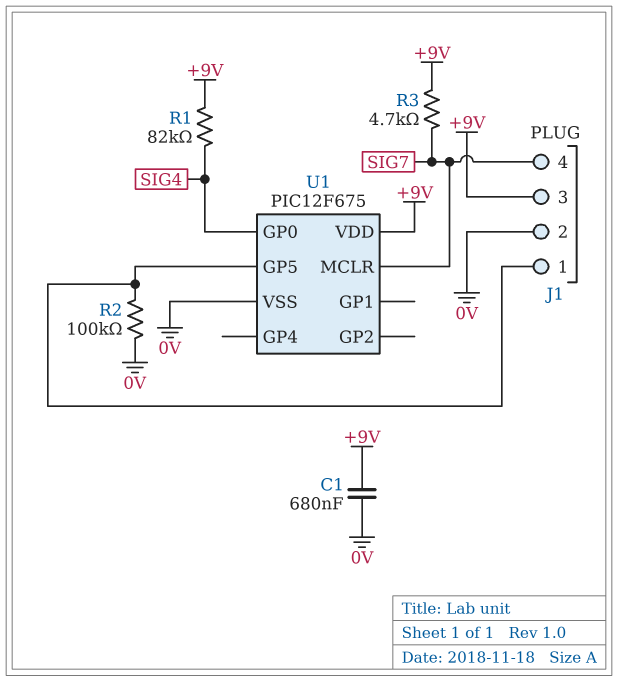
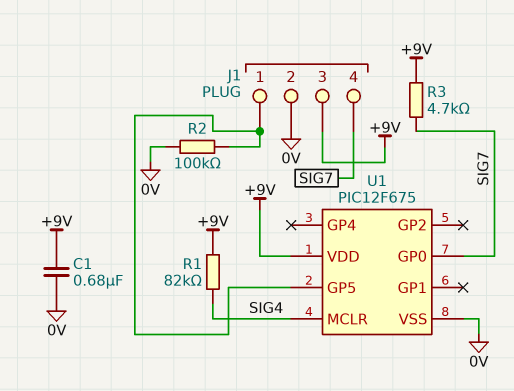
U1 pin GP0: SIG4 -> SIG7
U1 pin MCLR: SIG7 -> SIG4

